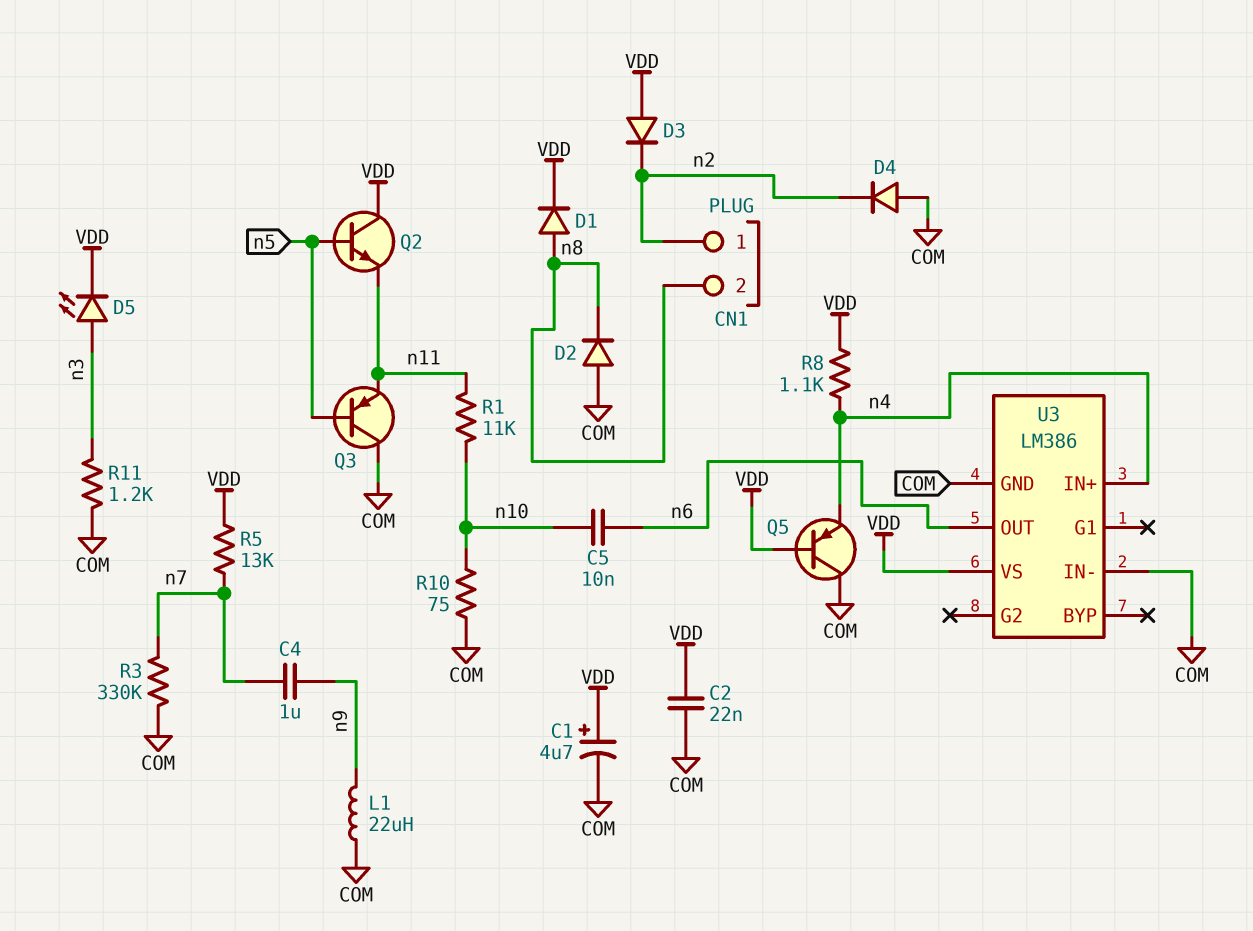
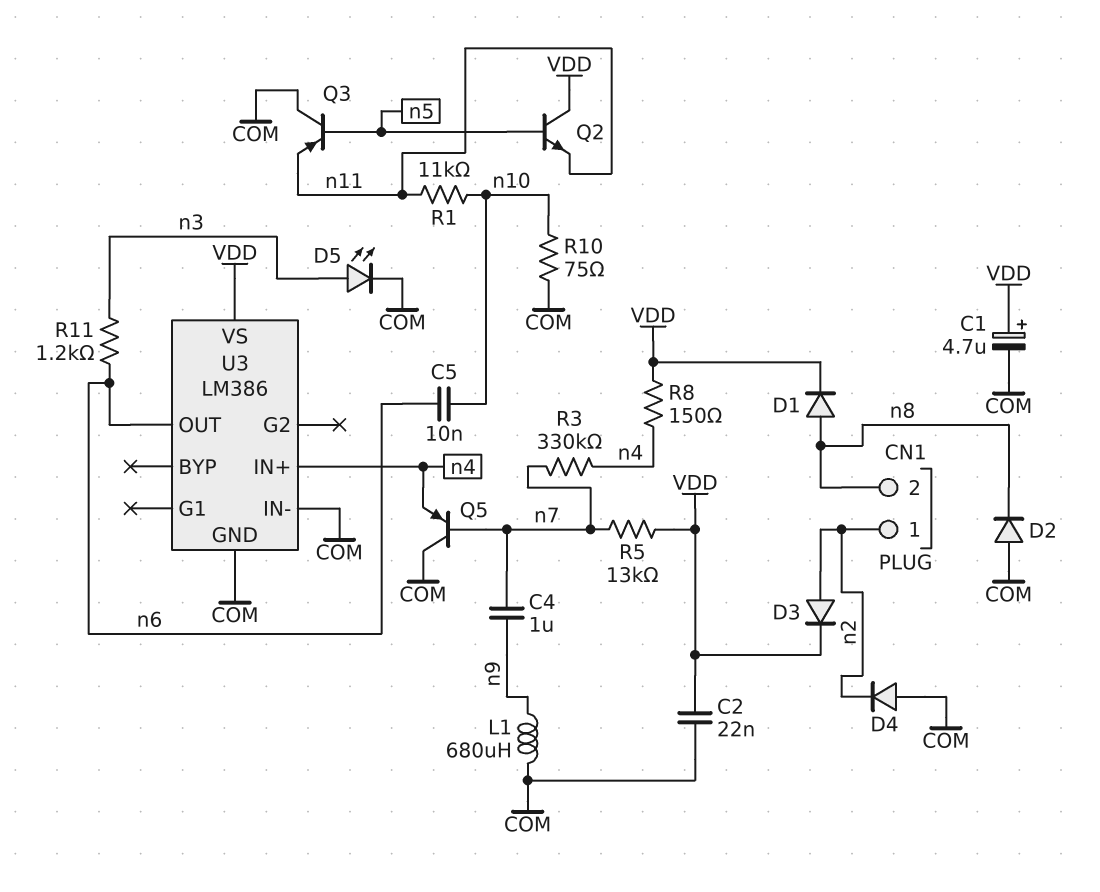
D3: diode (A VDD, K n2) -> diode (A n2, K VDD)
D5: LED (A n3, K VDD) -> LED (A n3, K COM)
L1: 22uH (COM, n9) -> 680uH (COM, n9)
Q5: PNP (B VDD, C COM, E n4) -> PNP (B n7, C COM, E n4)
R3: 330k (COM, n7) -> 330k (n4, n7)
R8: 1.1k (VDD, n4) -> 150 (VDD, n4)
R11: 1.2k (COM, n3) -> 1.2k (n3, n6)

